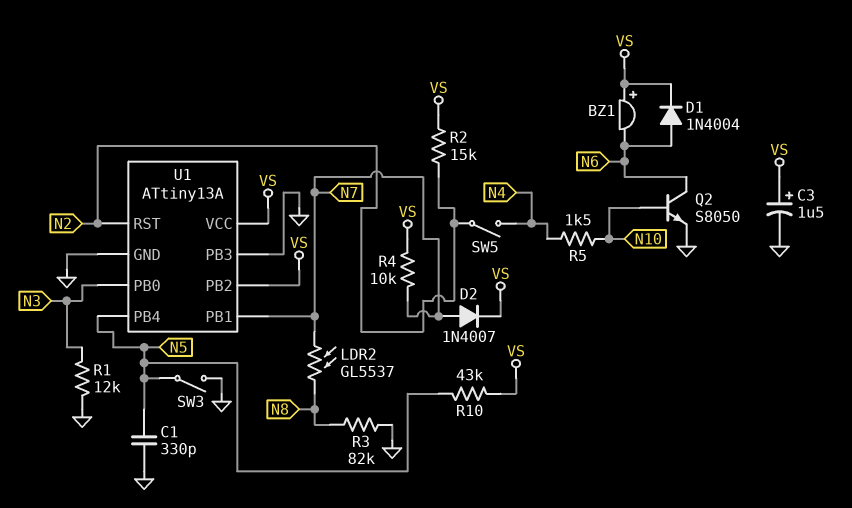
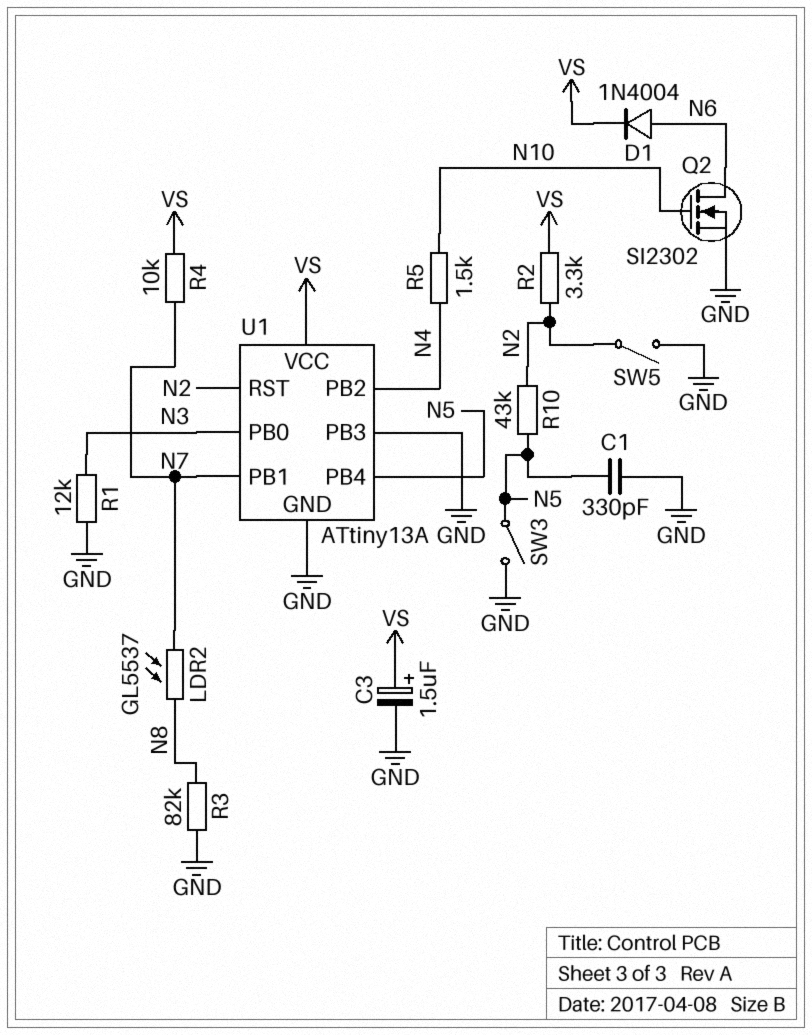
BZ1: buzzer (plus VS, minus N6) -> none
D2: diode 1N4007 (A N7, K VS) -> none
Q2: NPN S8050 (B N10, C N6, E GND) -> NMOS SI2302 (G N10, D N6, S GND)
R2: 15k (N2, VS) -> 3.3k (N2, VS)
R10: 43k (N5, VS) -> 43k (N2, N5)
SW5: switch (N2, N4) -> switch (GND, N2)
U1 pin PB2: VS -> N4

